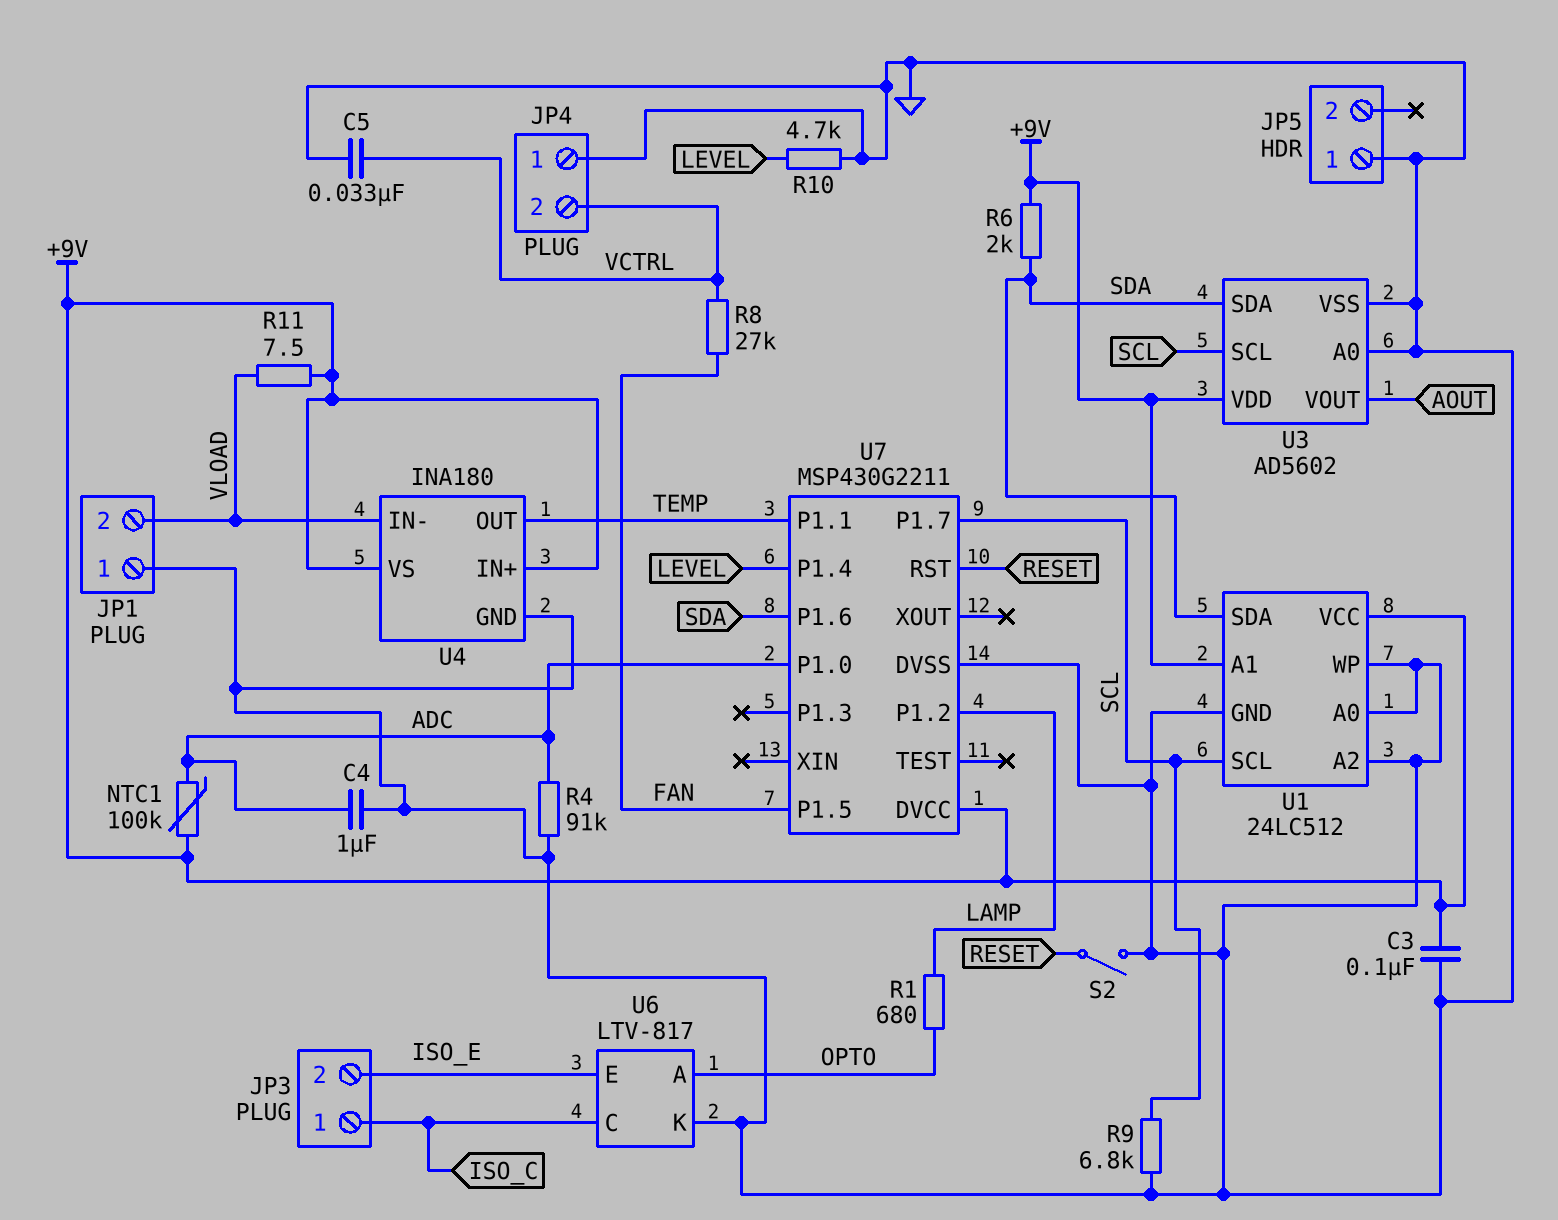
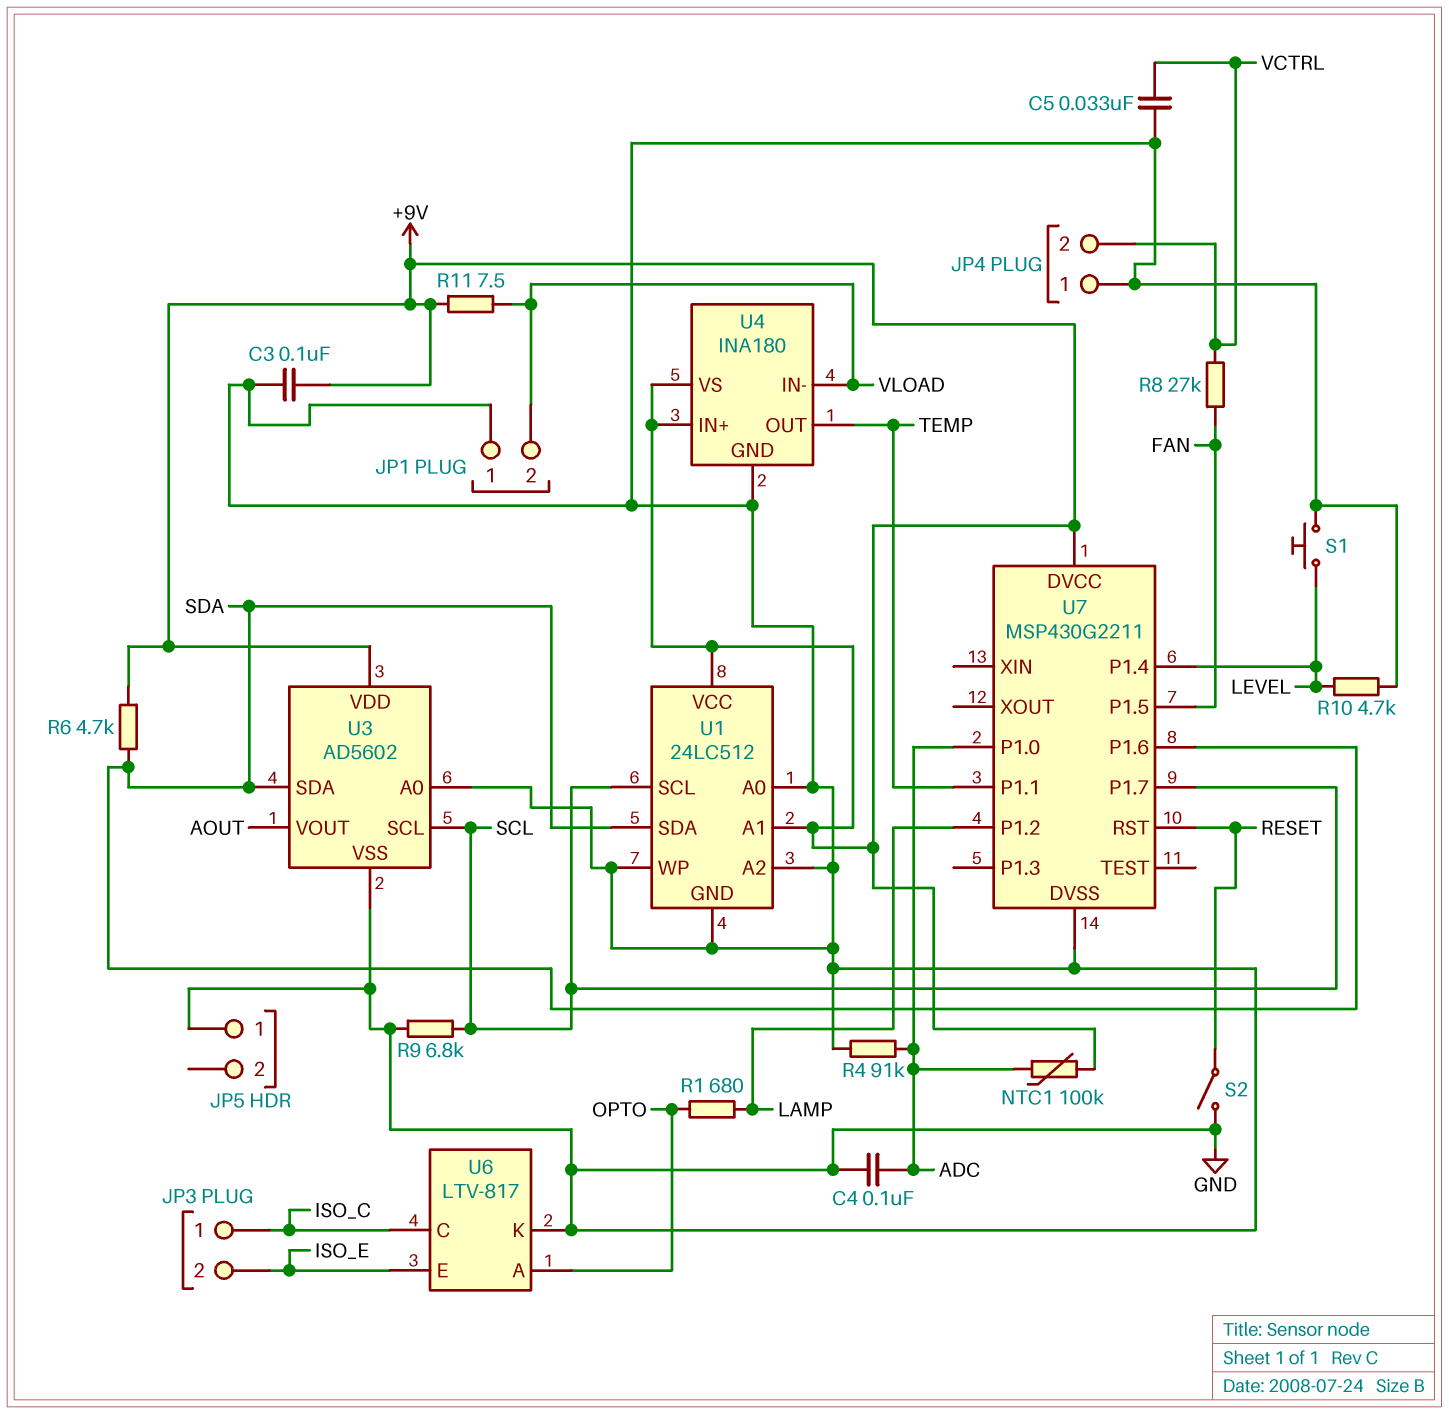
C4: 1uF (ADC, GND) -> 100nF (ADC, GND)
R6: 2k (+9V, SDA) -> 4.7k (+9V, SDA)
S1: none -> button (GND, LEVEL)

